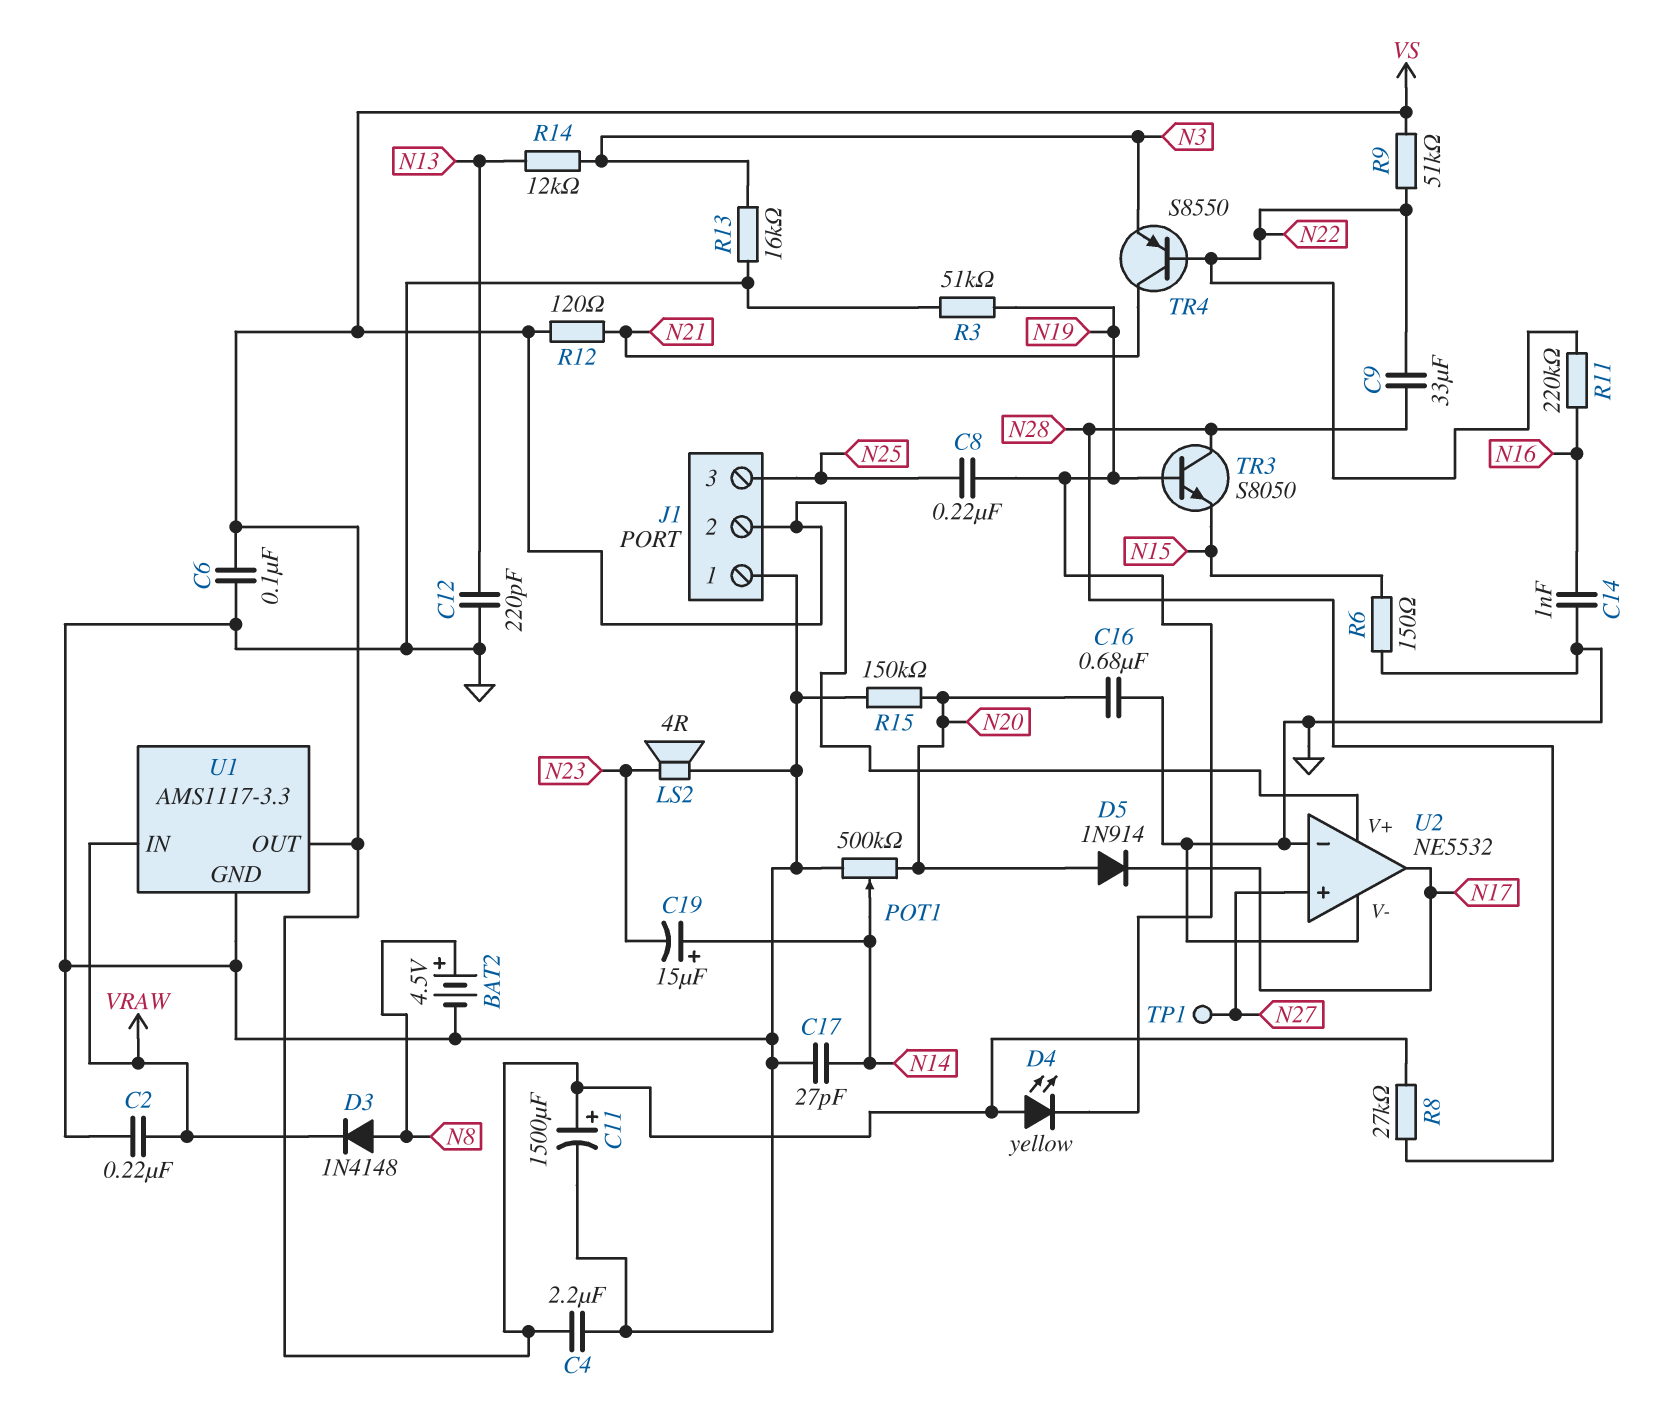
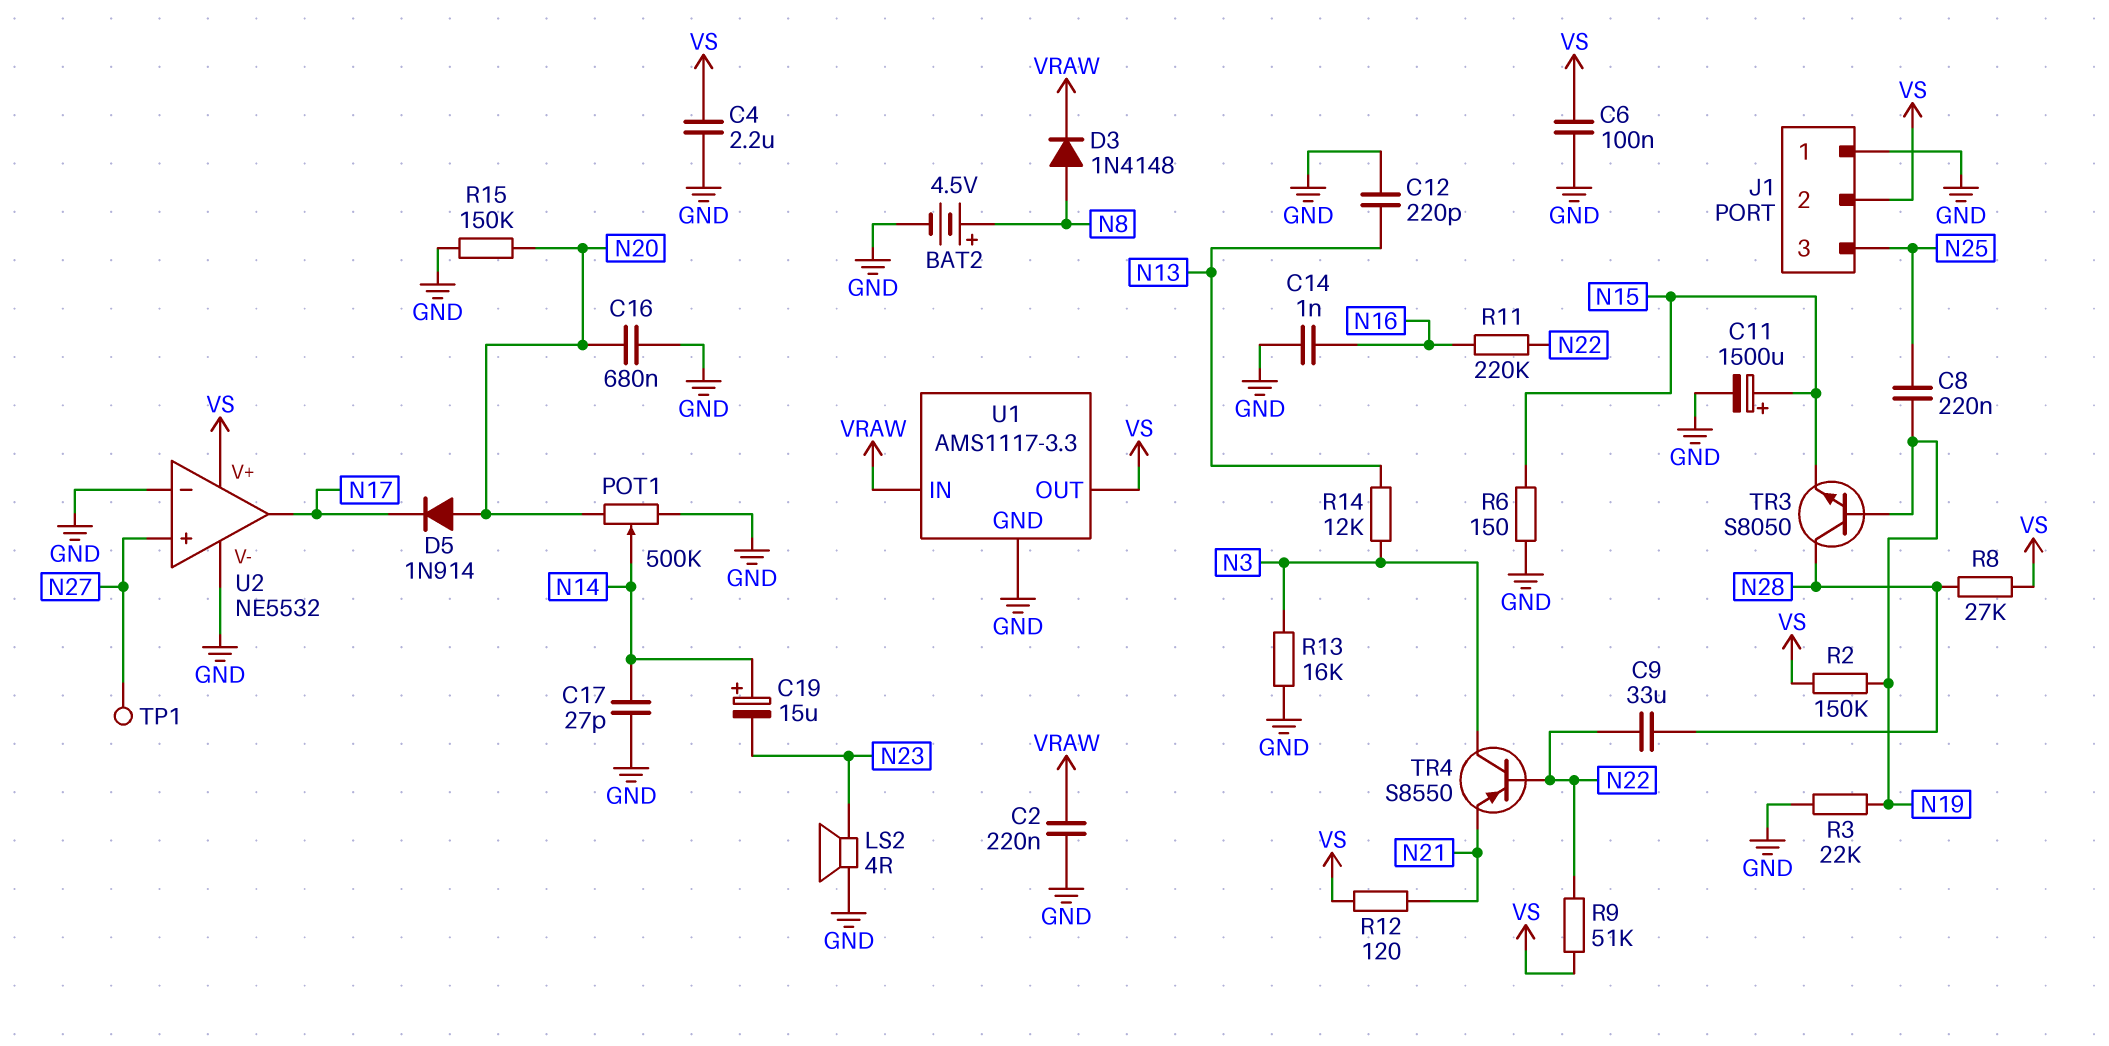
C11: 1500uF (plus VS, minus GND) -> 1500uF (plus N15, minus GND)
D4: LED yellow (A VS, K N19) -> none
R2: none -> 150k (N19, VS)
R3: 51k (GND, N19) -> 22k (GND, N19)
TR4: PNP S8550 (B N22, C N21, E N3) -> PNP S8550 (B N22, C N3, E N21)

